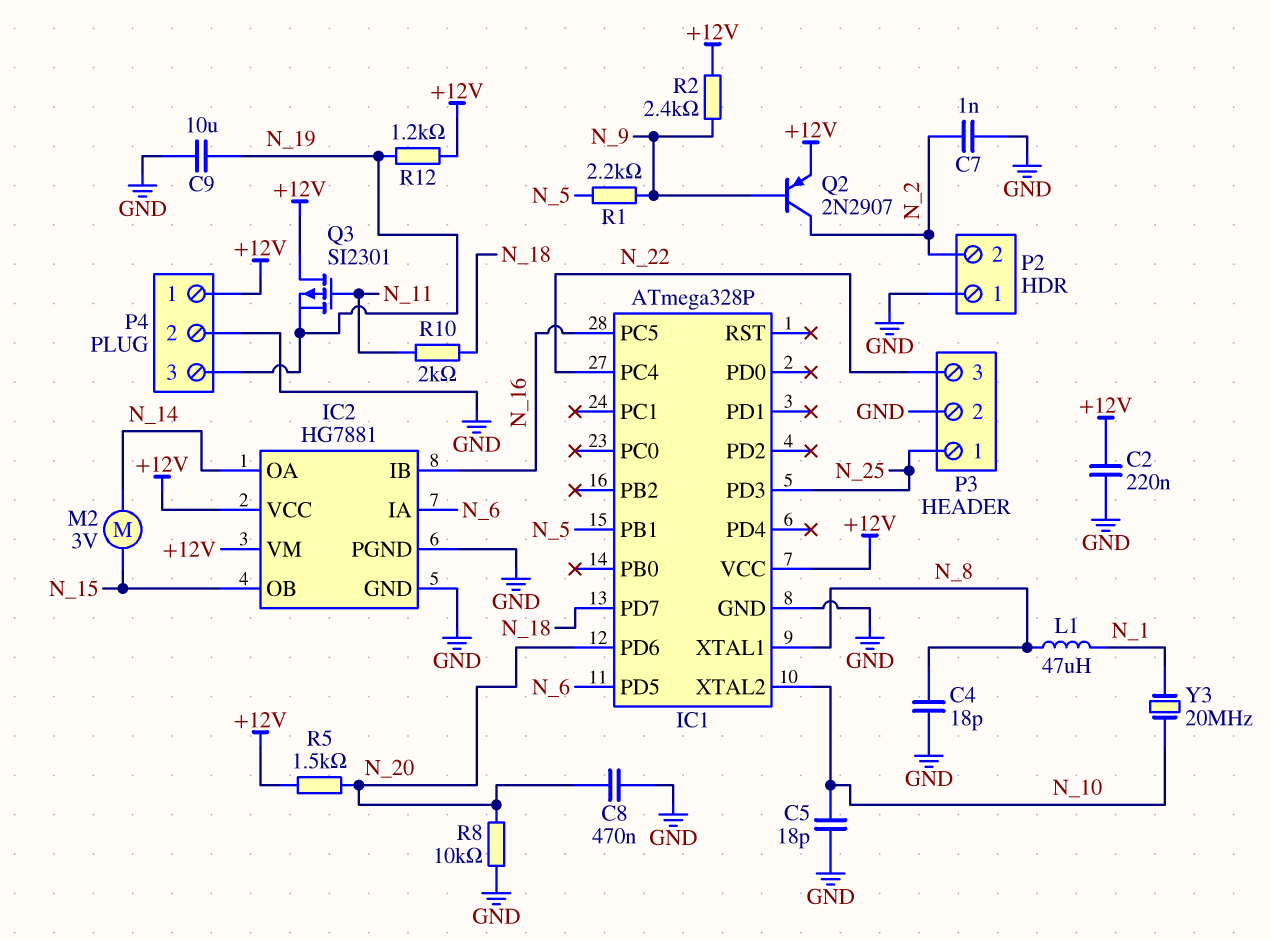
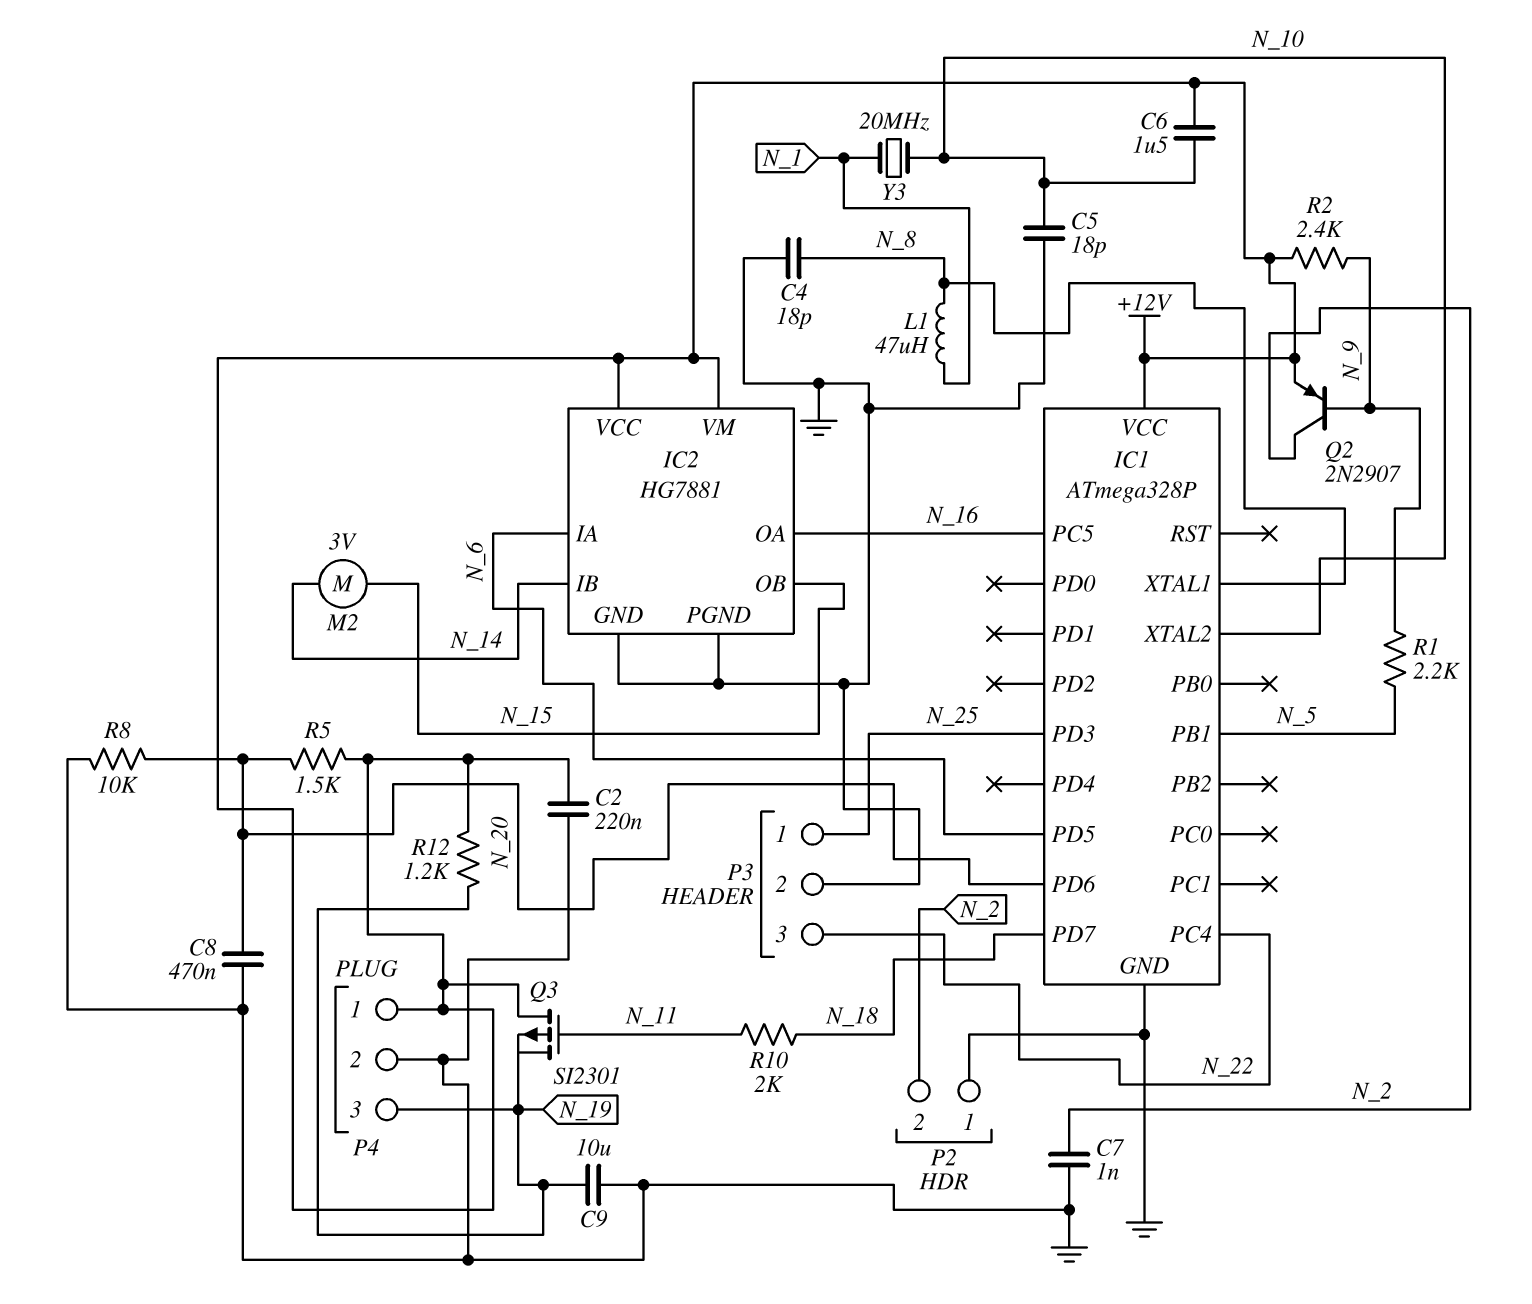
C6: none -> 1.5uF (+12V, N_10)
IC2 pin IB: N_16 -> N_14
IC2 pin OA: N_14 -> N_16

